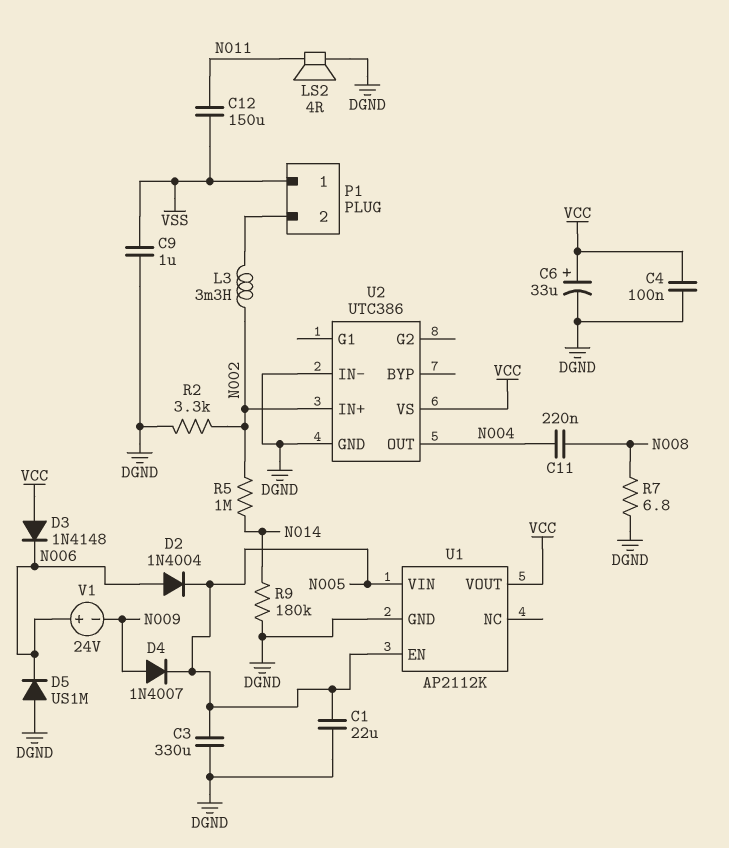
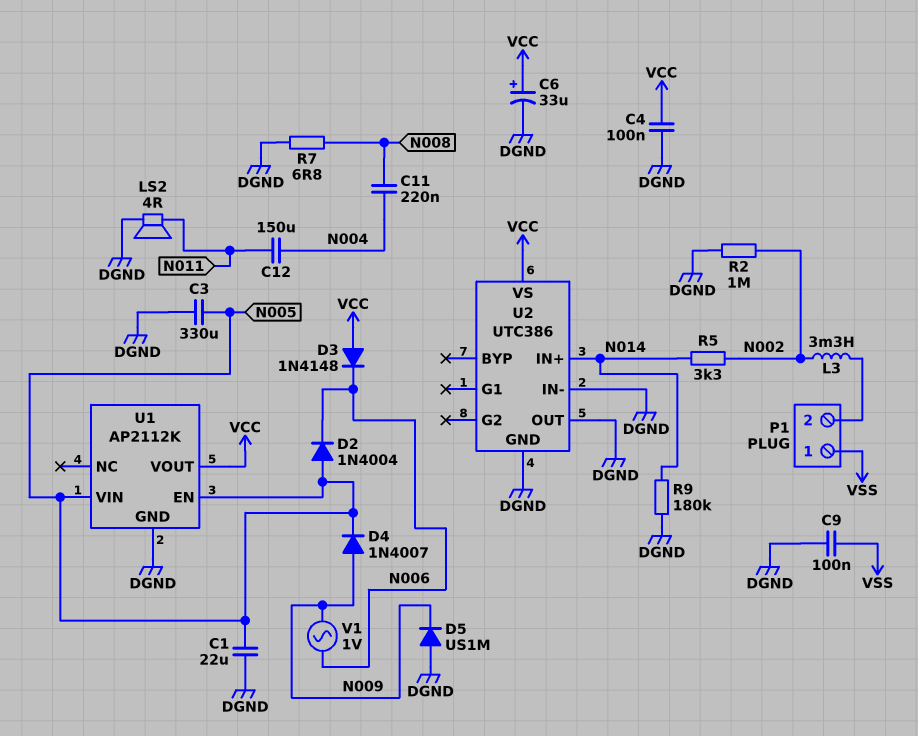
C9: 1uF (DGND, VSS) -> 100nF (DGND, VSS)
C12: 150uF (N011, VSS) -> 150uF (N004, N011)
D2: diode 1N4004 (A N006, K N005) -> diode 1N4004 (A N005, K N006)
D5: diode US1M (A DGND, K N006) -> diode US1M (A DGND, K N009)
R2: 3.3k (DGND, N002) -> 1M (DGND, N002)
R5: 1M (N002, N014) -> 3.3k (N002, N014)
U2 pin IN+: N002 -> N014
U2 pin OUT: N004 -> DGND
V1: 24V (plus N006, minus N009) -> AC 1V (N006, N009)

